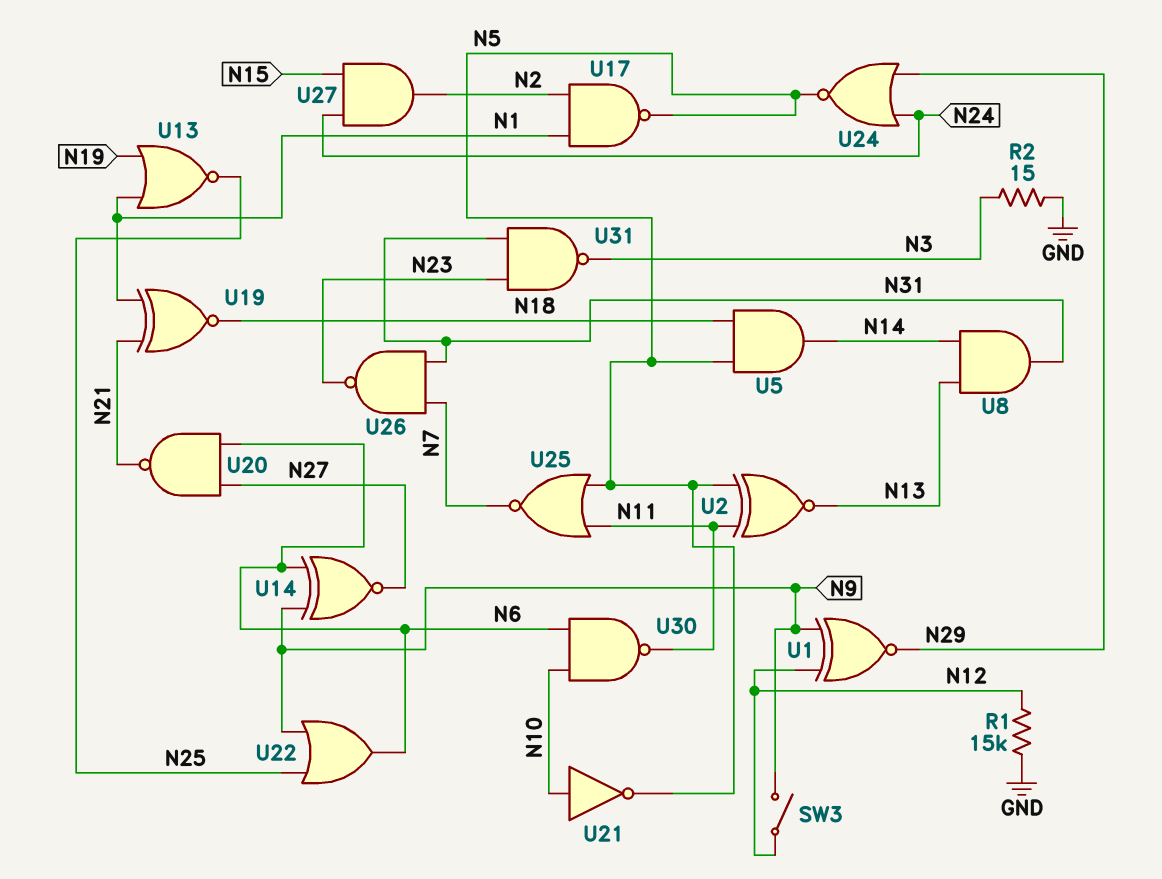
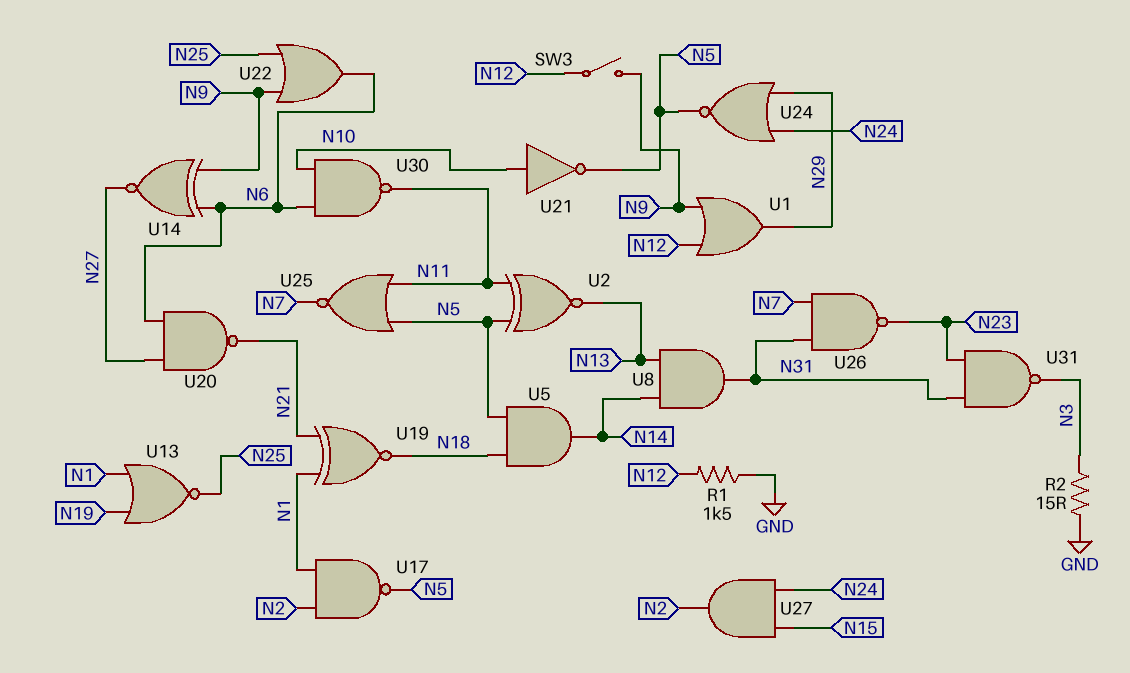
R1: 15k (GND, N12) -> 1.5k (GND, N12)
U1: XNOR (in N9, in N12, out N29) -> OR (in N9, in N12, out N29)

